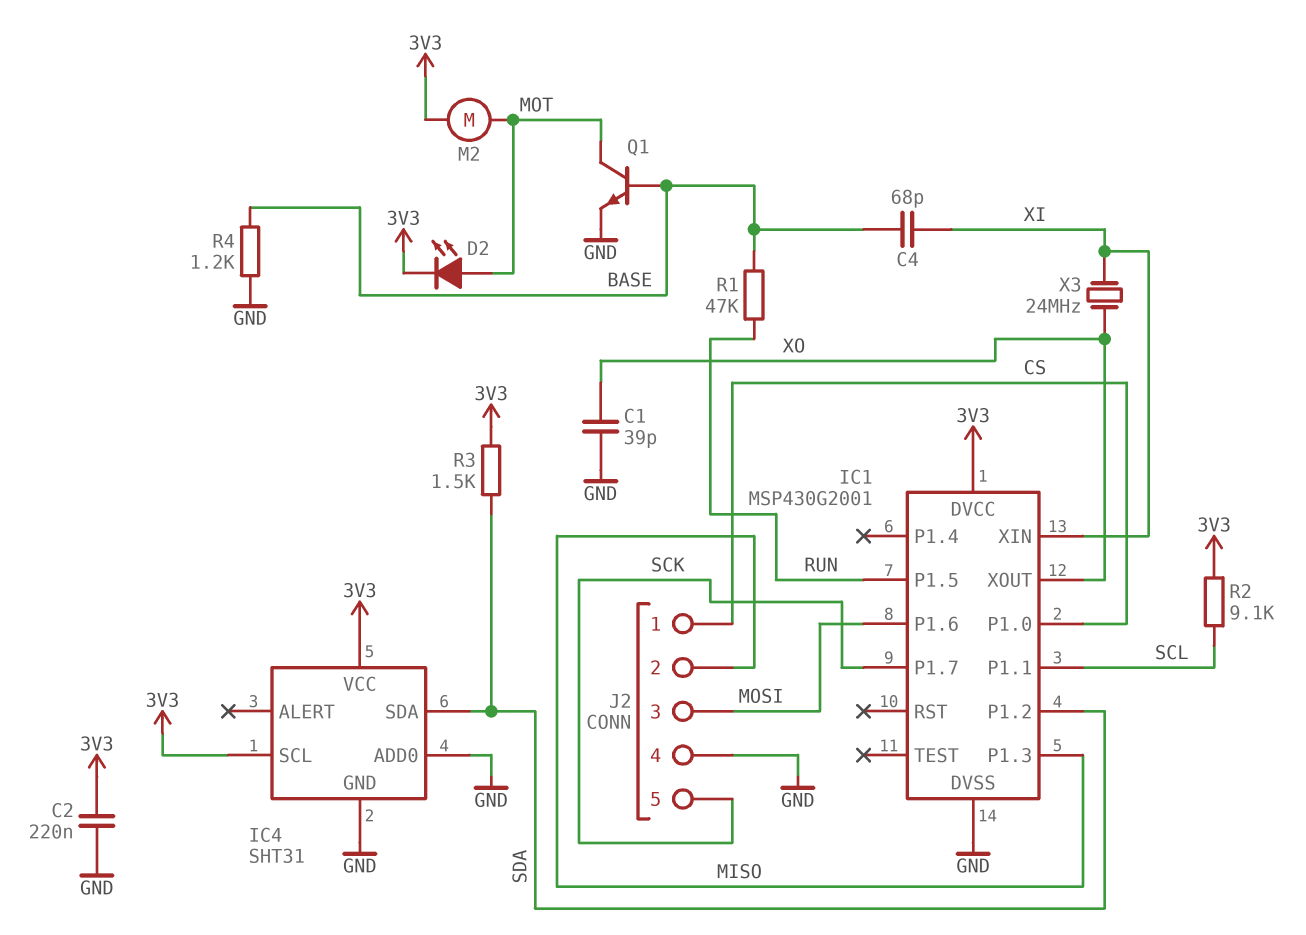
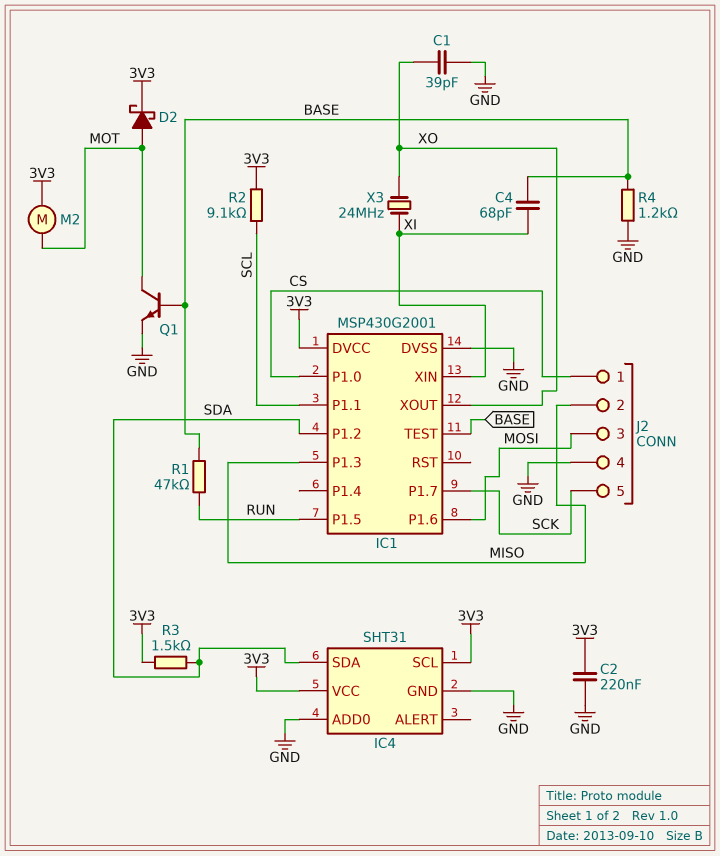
D2: LED (A MOT, K 3V3) -> schottky (A MOT, K 3V3)
IC1 pin TEST: none -> BASE

